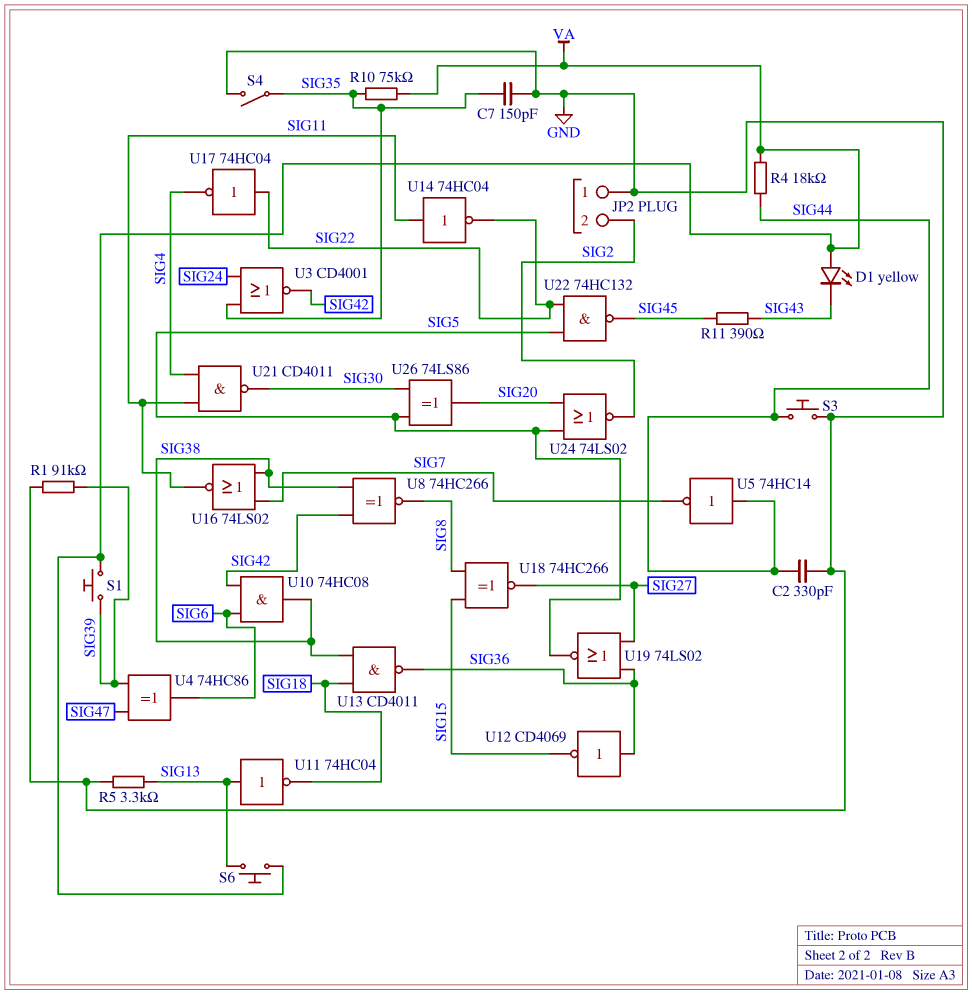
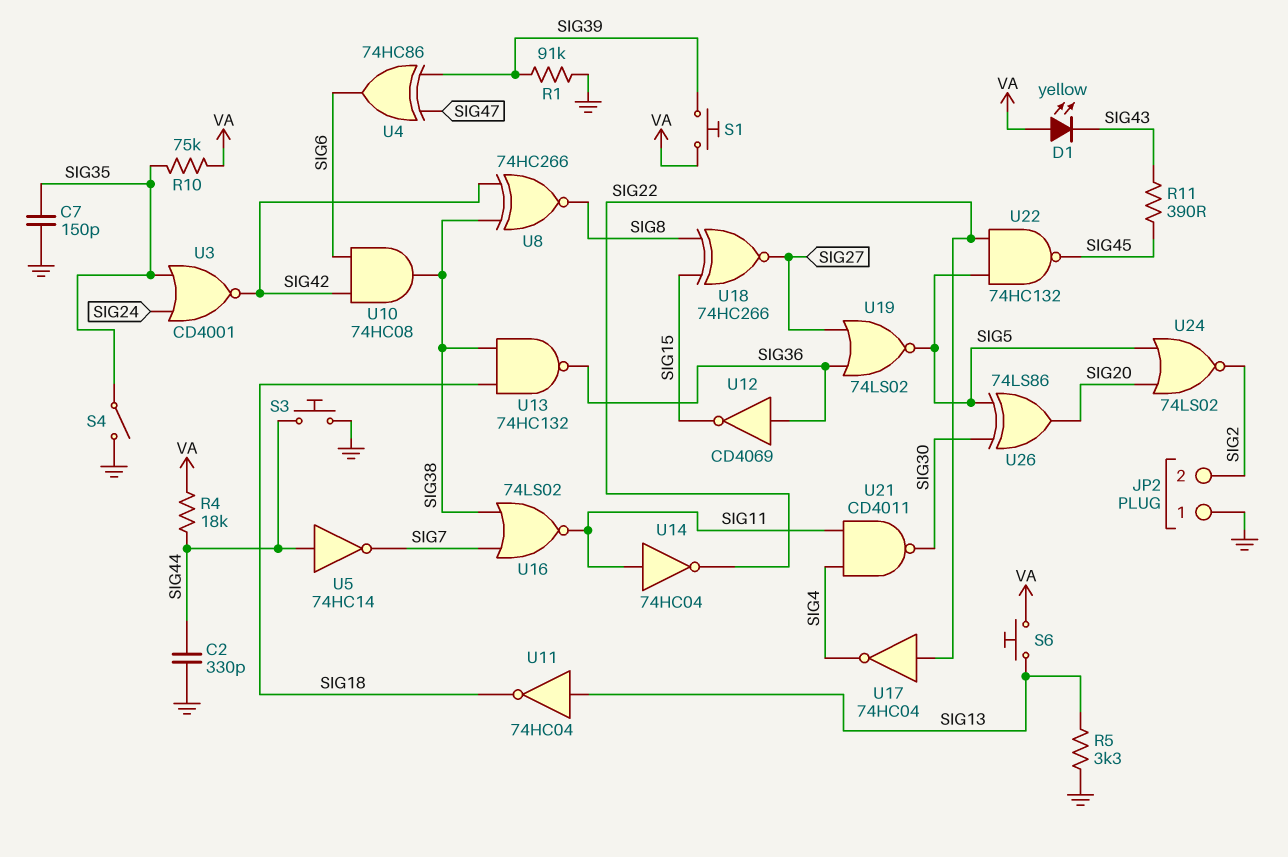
U13: NAND CD4011 (in SIG18, in SIG38, out SIG36) -> NAND 74HC132 (in SIG18, in SIG38, out SIG36)

